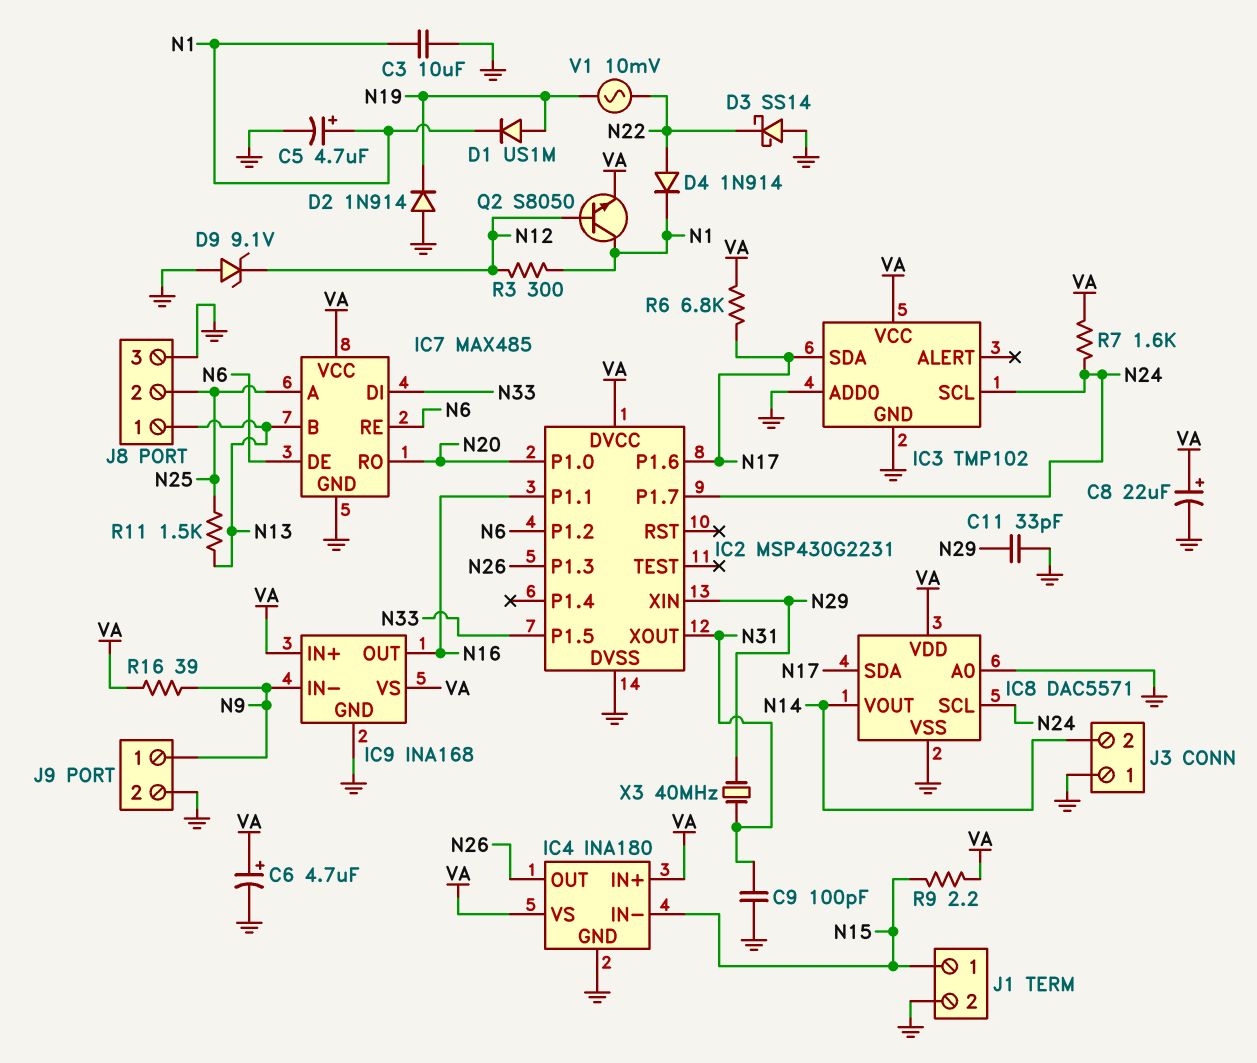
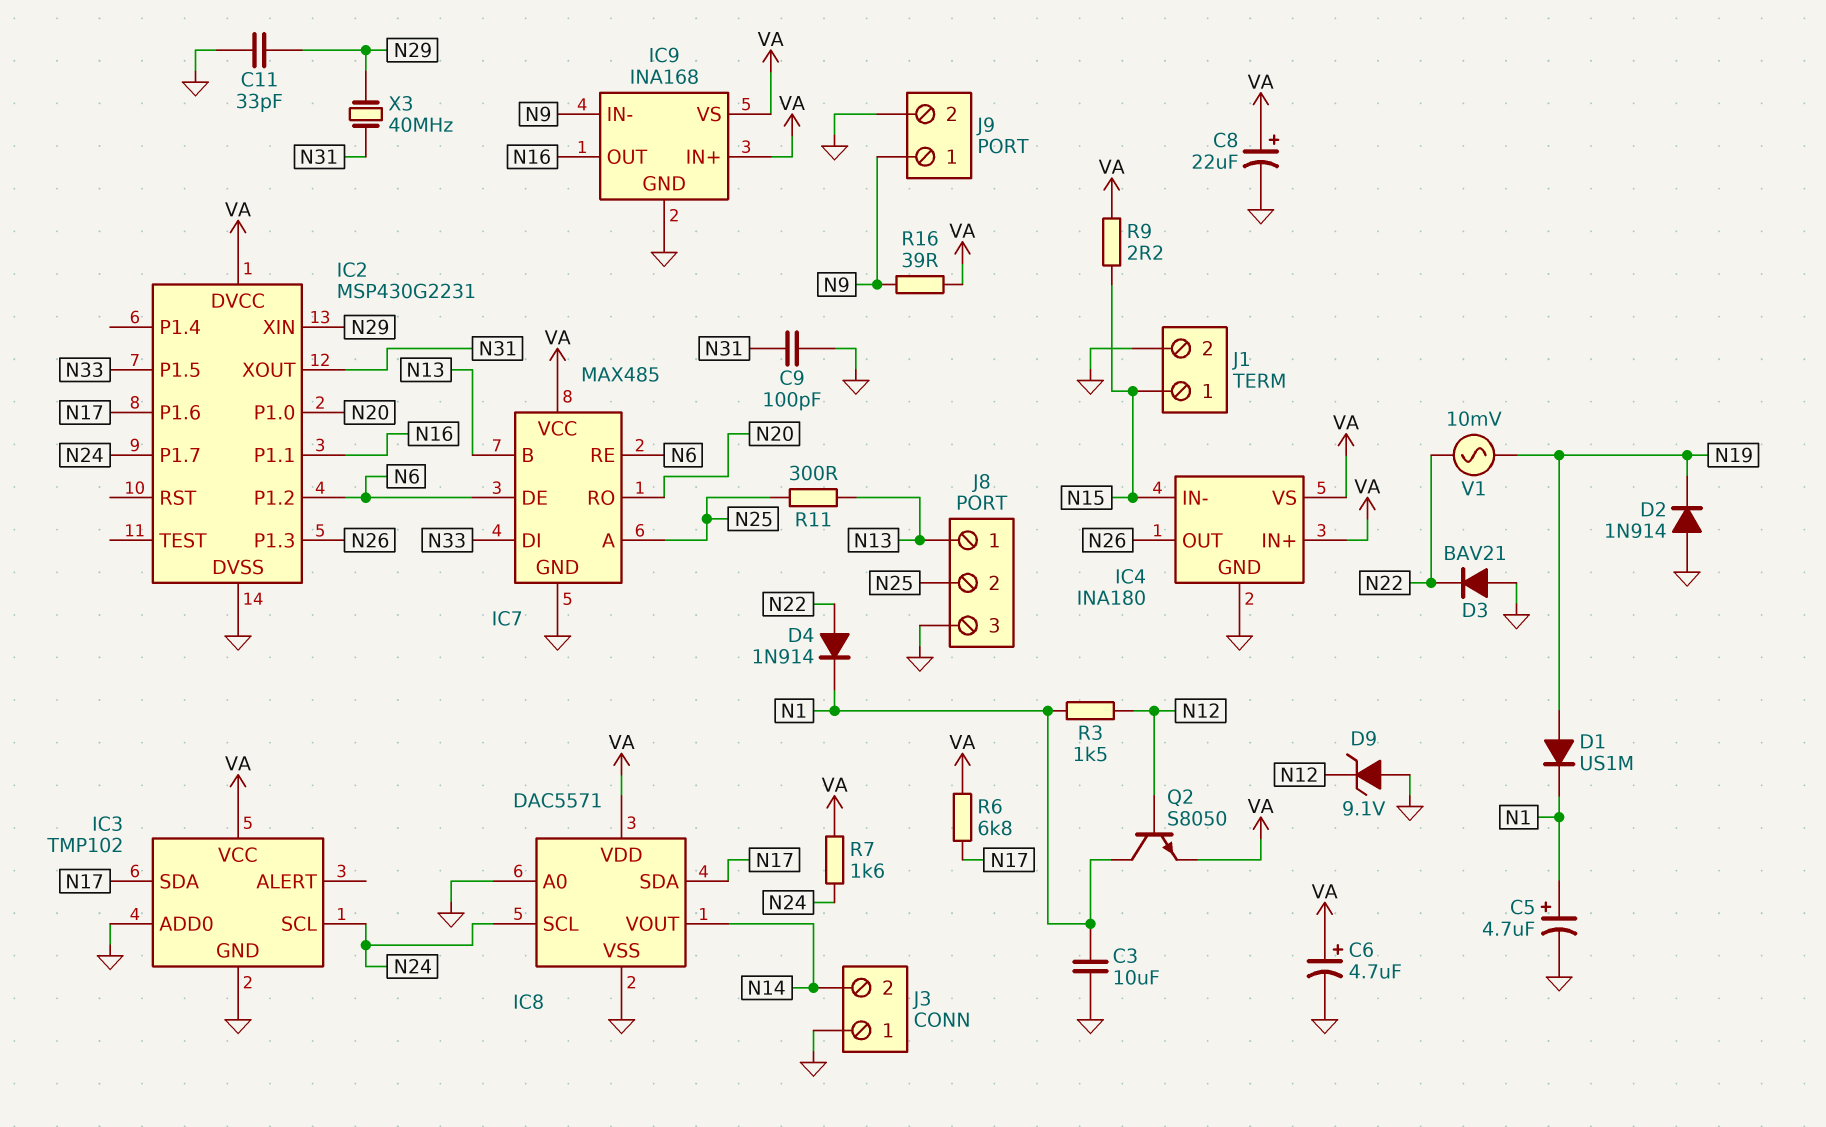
D3: schottky SS14 (A GND, K N22) -> diode BAV21 (A GND, K N22)
R3: 300 (N1, N12) -> 1.5k (N1, N12)
R11: 1.5k (N13, N25) -> 300 (N13, N25)

